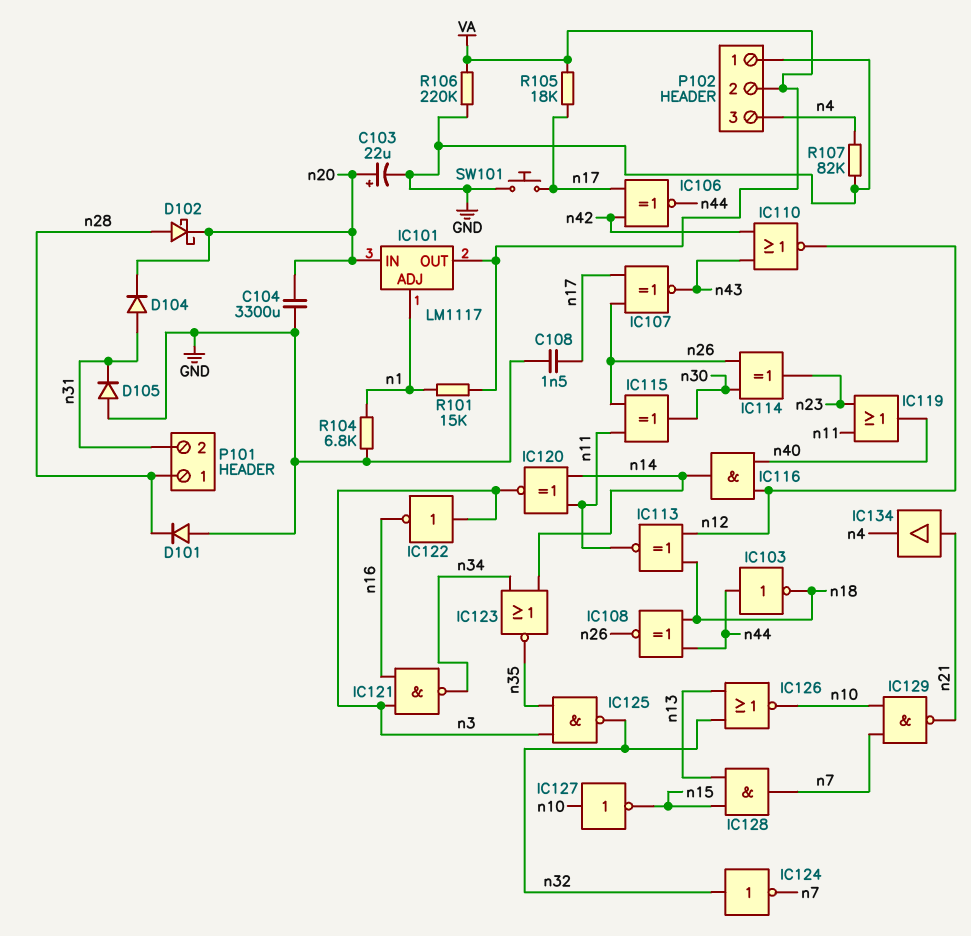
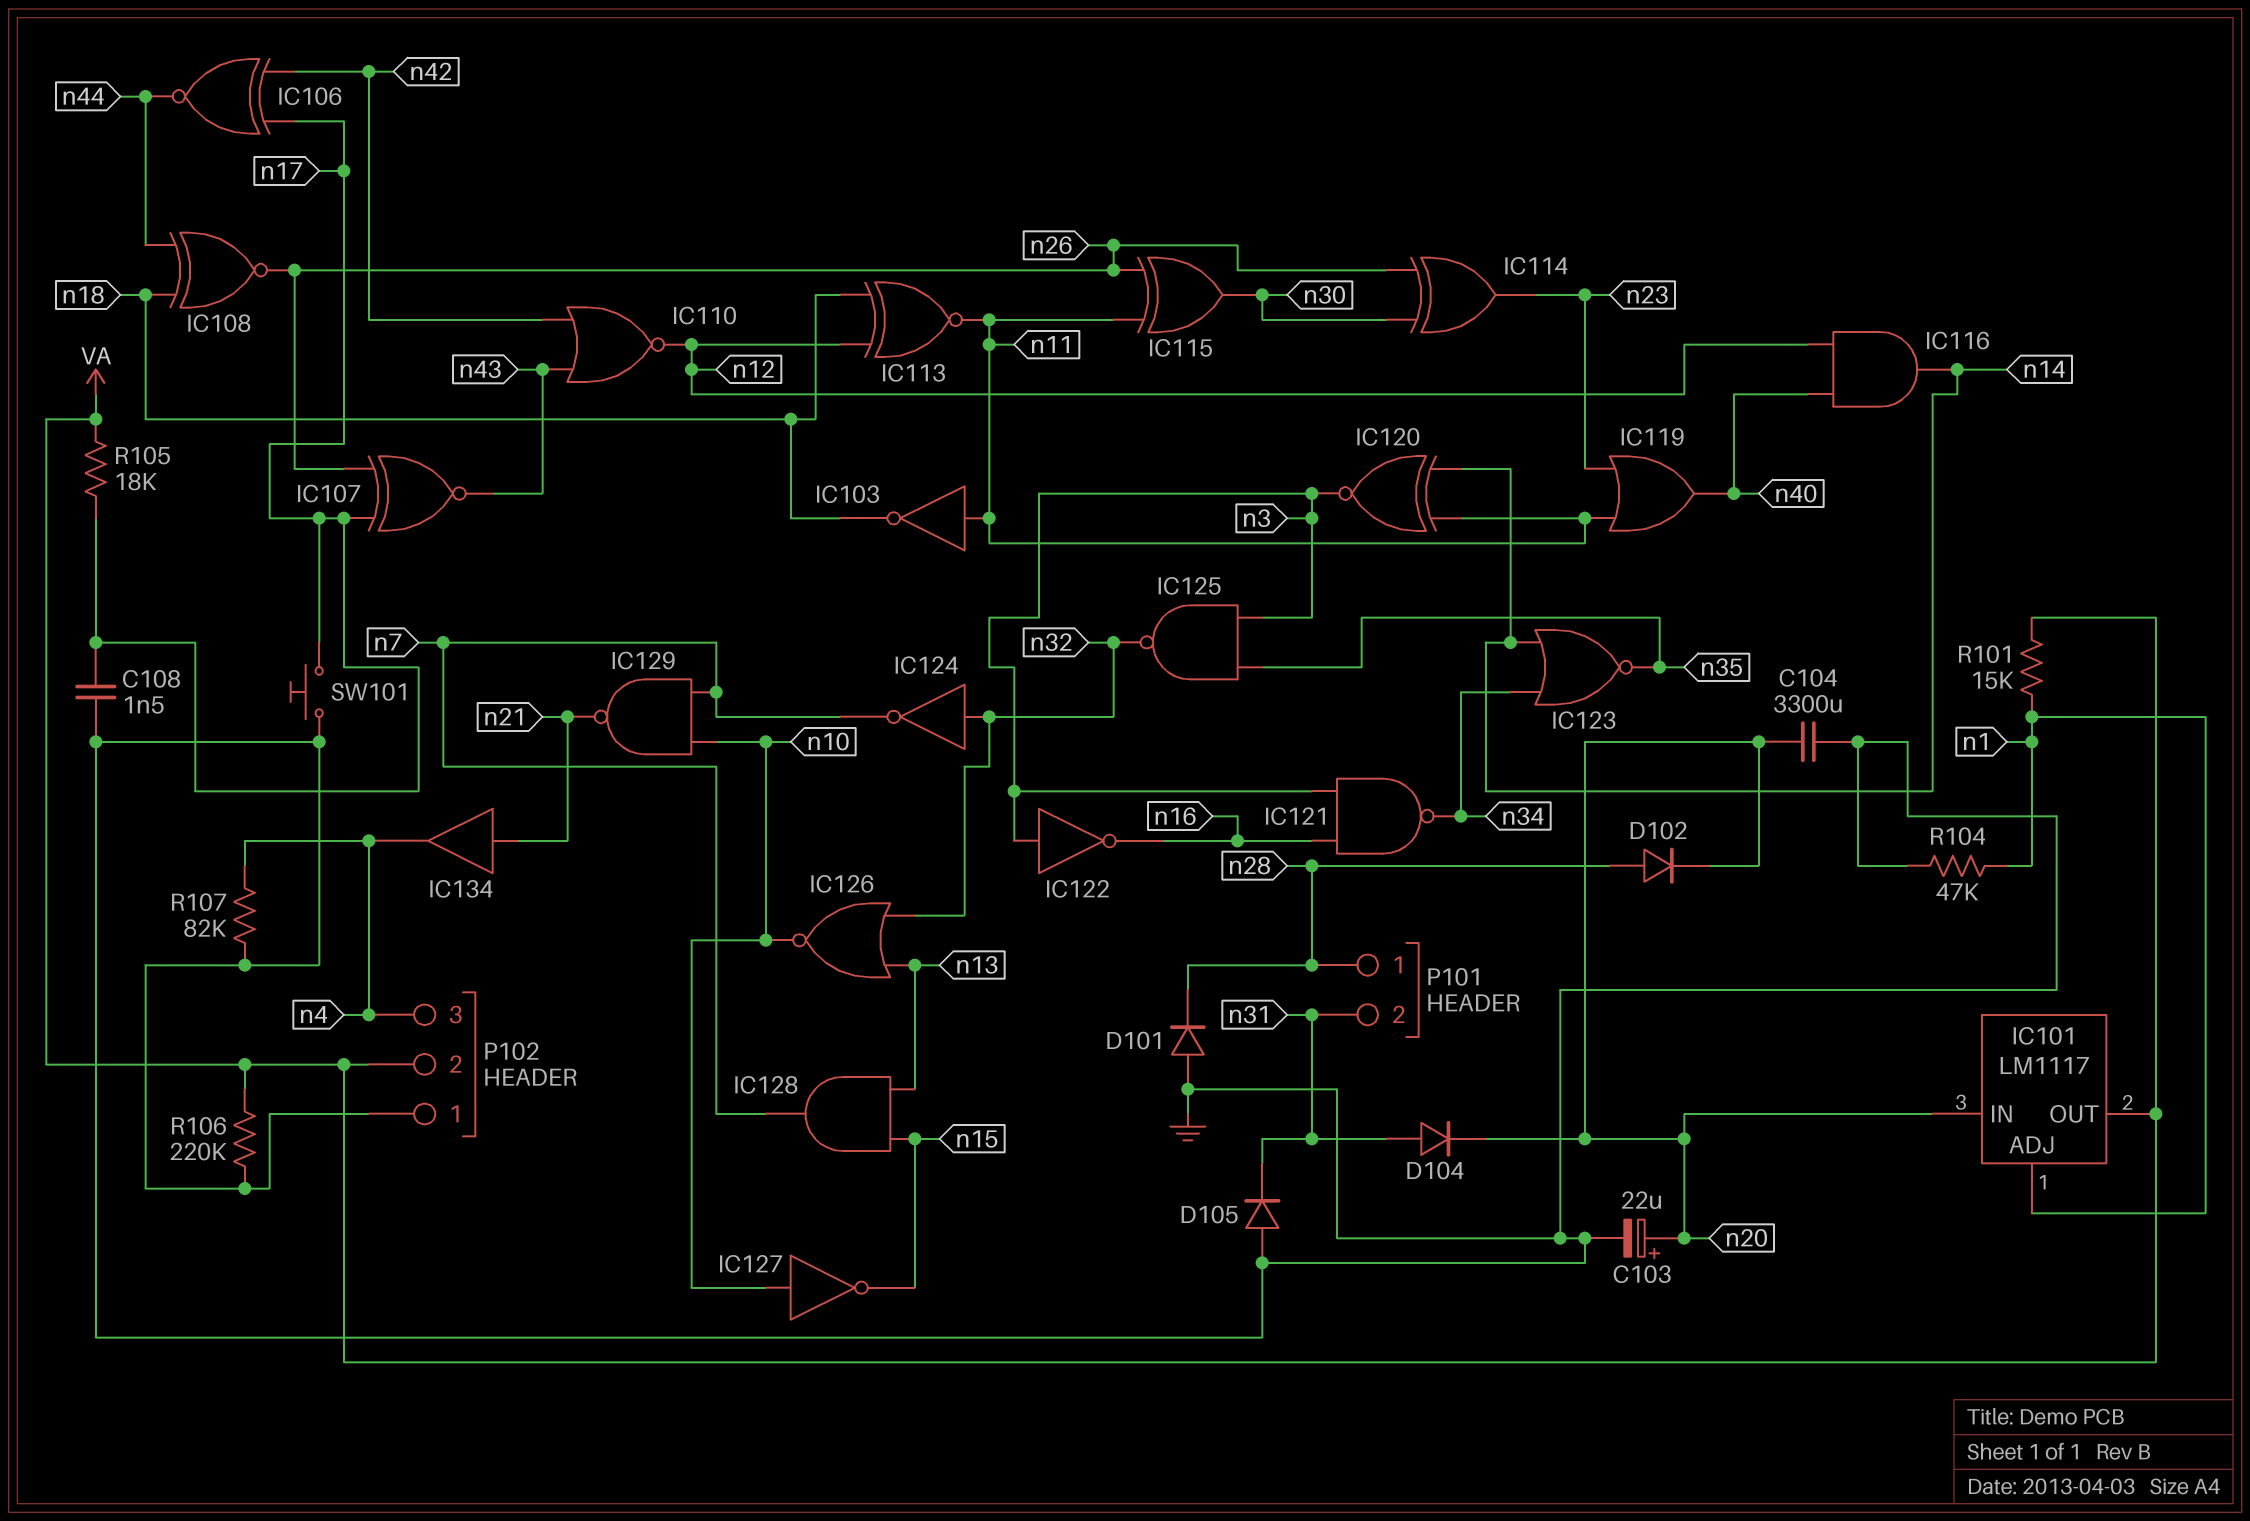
D102: schottky (A n28, K n20) -> diode (A n28, K n20)
IC103: NOT (in n44, out n18) -> NOT (in n11, out n18)
R104: 6.8k (GND, n1) -> 47k (GND, n1)

